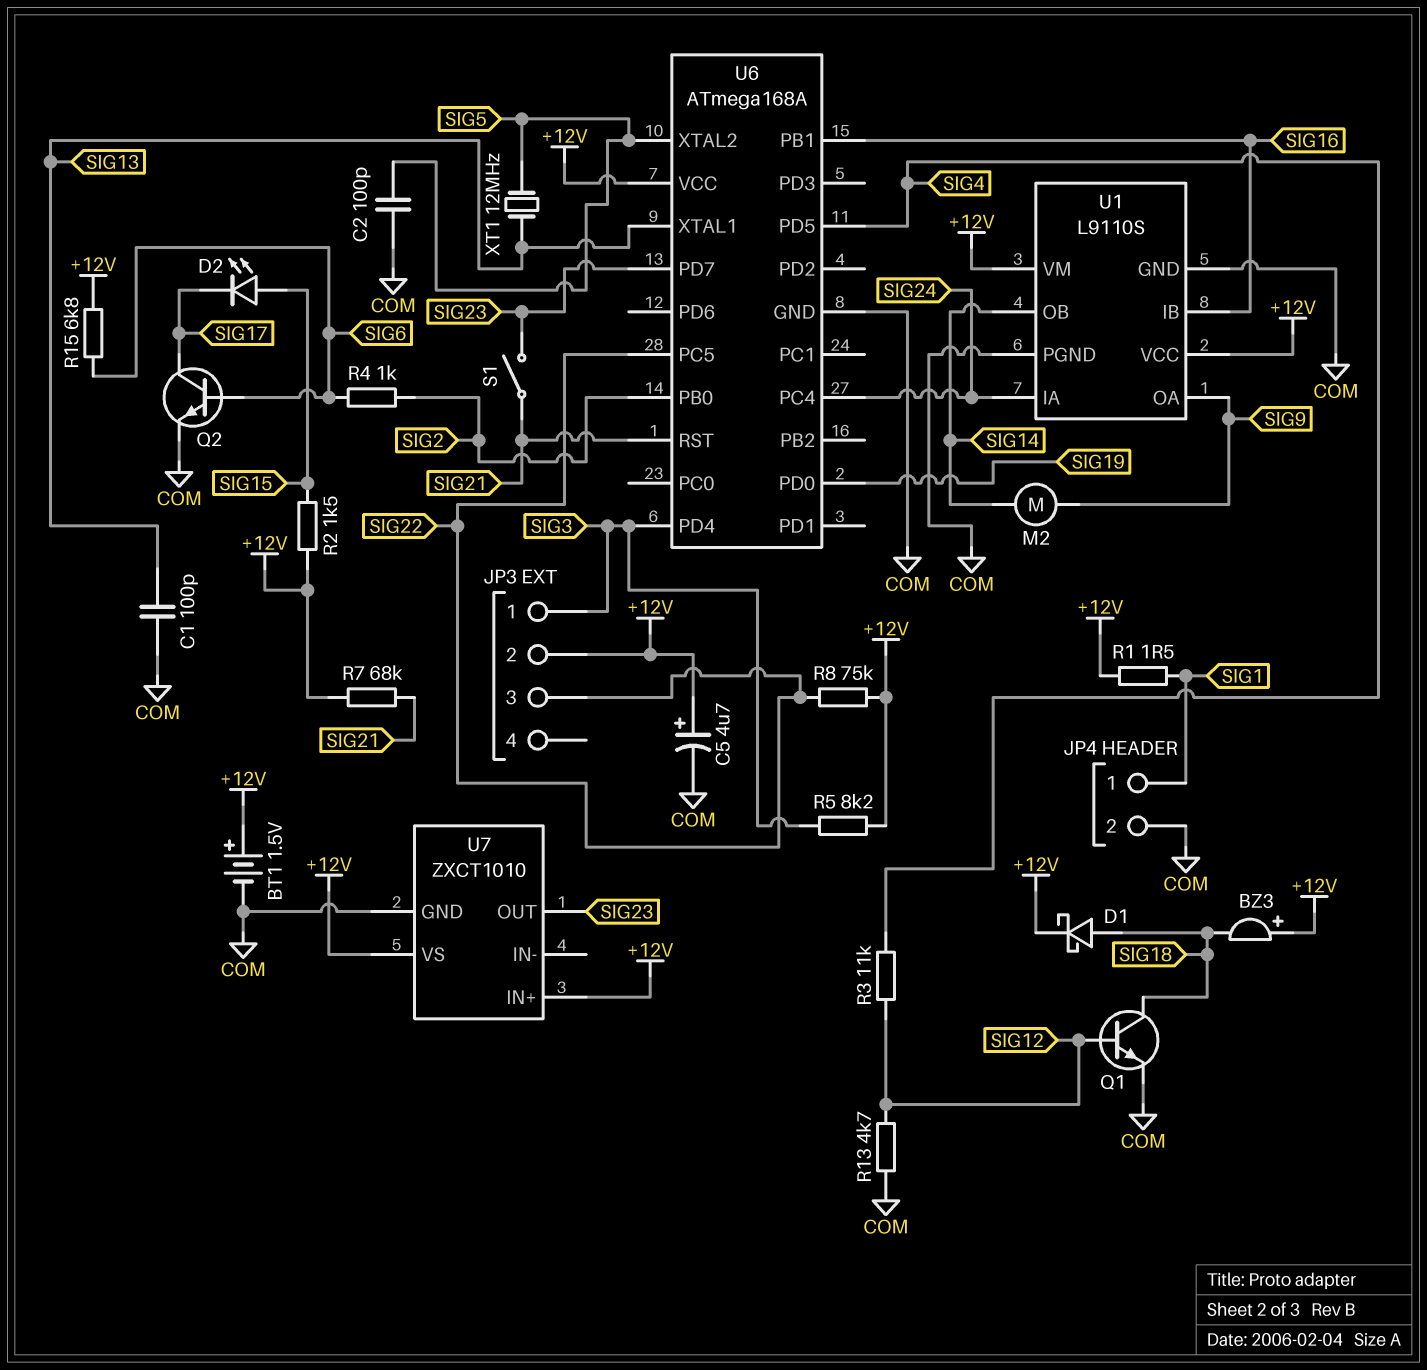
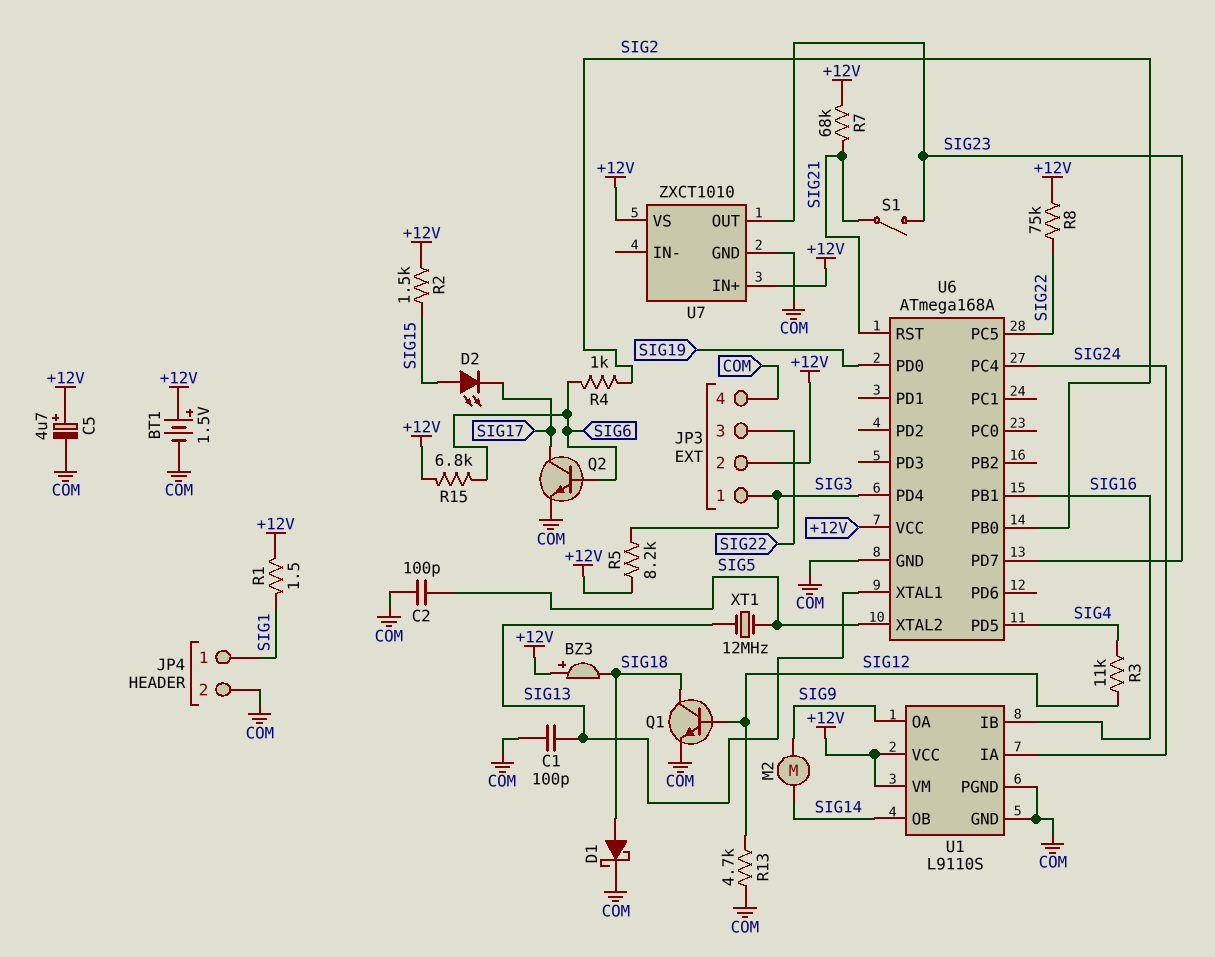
D1: schottky (A SIG18, K +12V) -> schottky (A SIG18, K COM)
JP3 pin 4: none -> COM

